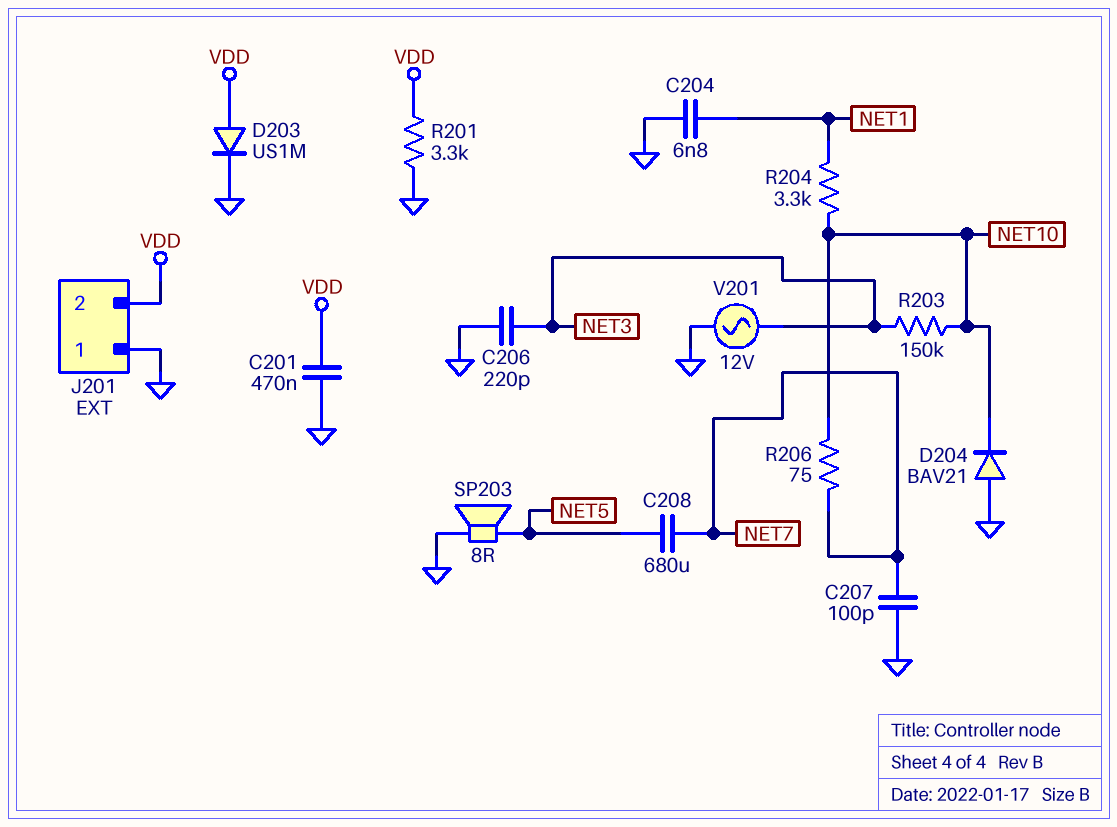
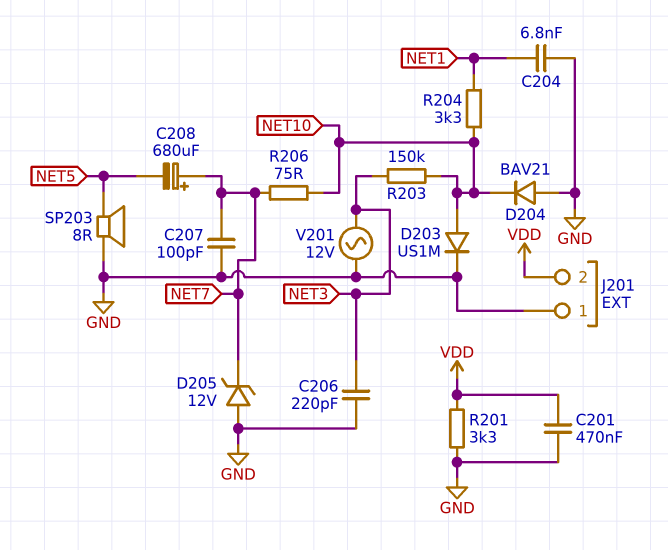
C208: 680uF (NET5, NET7) -> 680uF (plus NET7, minus NET5)
D203: diode US1M (A VDD, K GND) -> diode US1M (A NET10, K GND)
D205: none -> zener 12V (A GND, K NET7)

